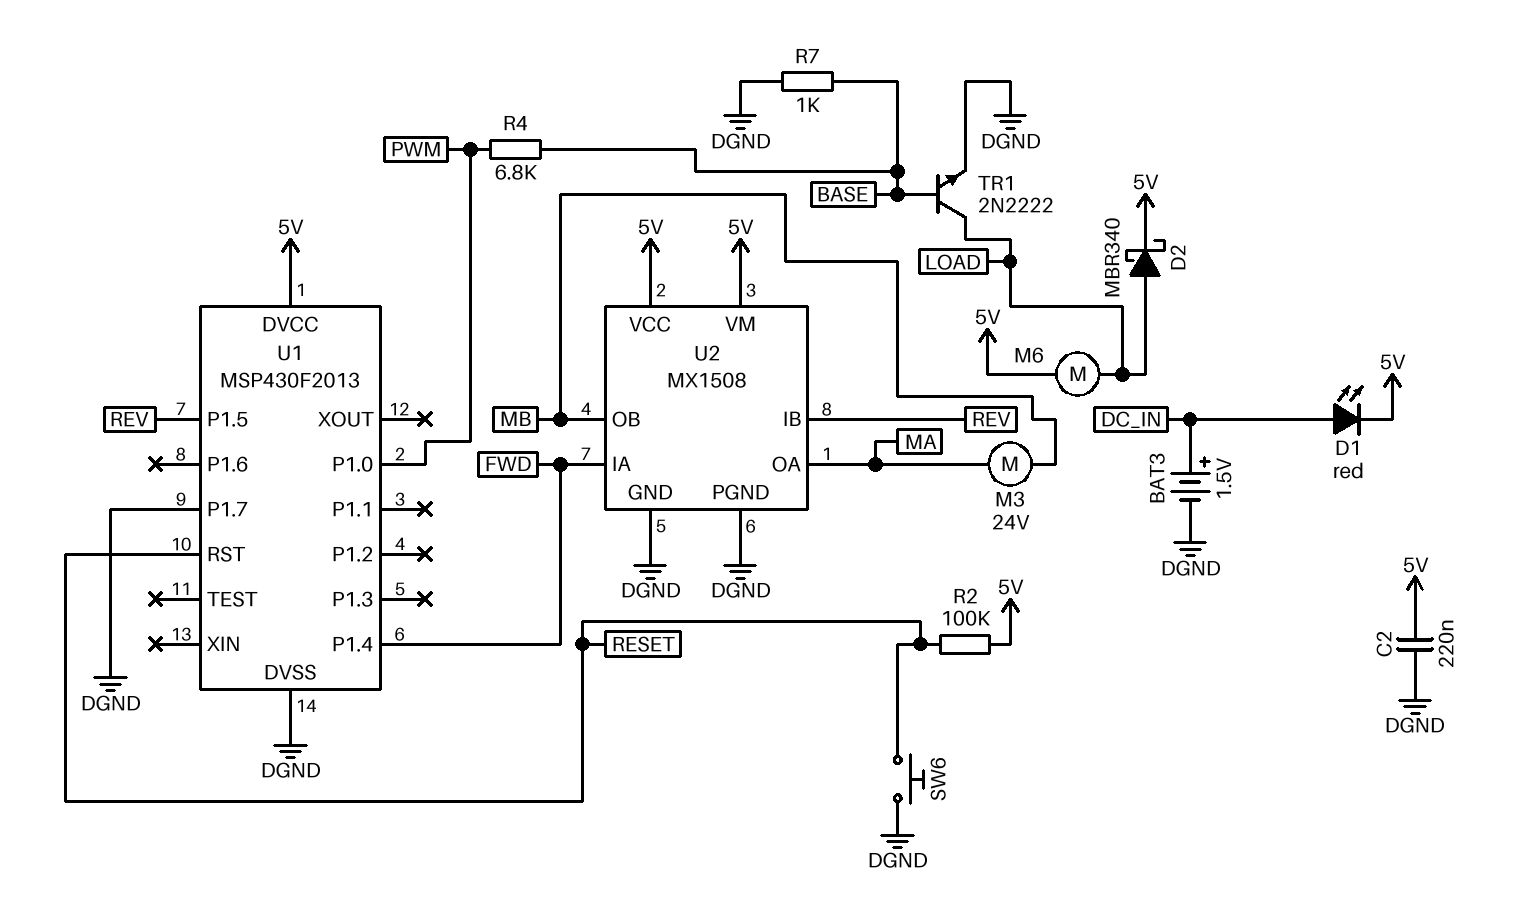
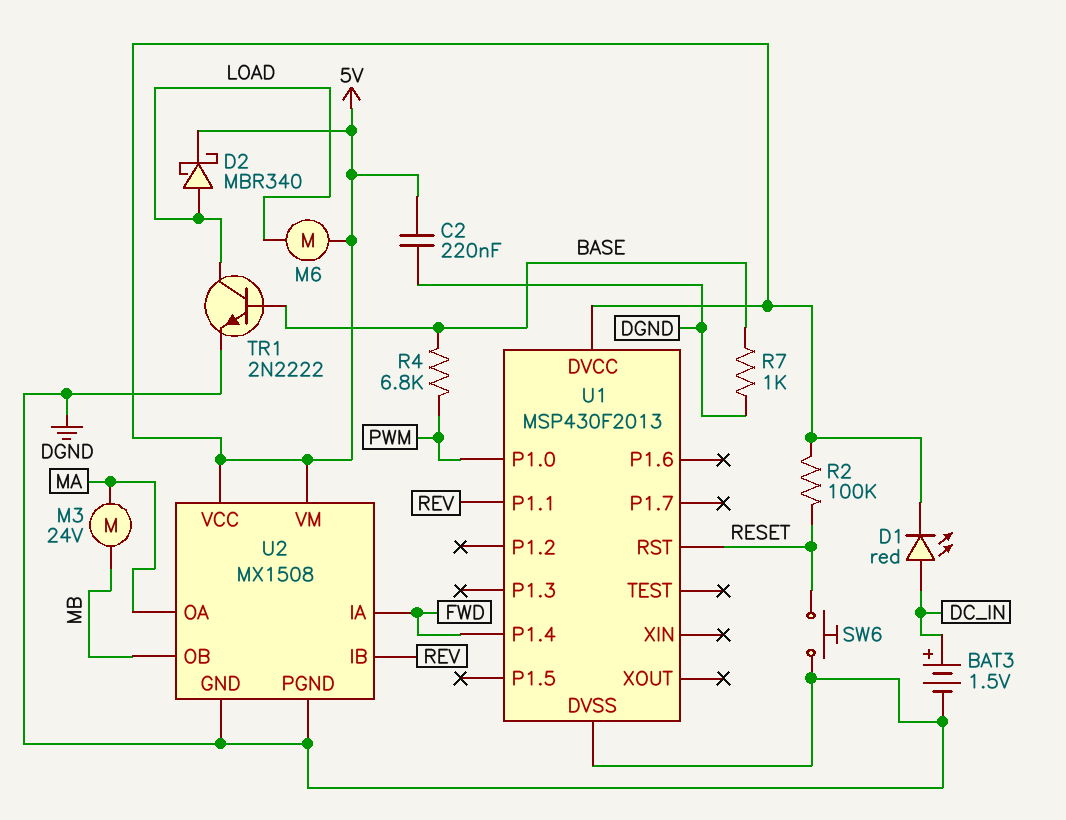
U1 pin P1.1: none -> REV
U1 pin P1.5: REV -> none
U1 pin P1.7: DGND -> none

